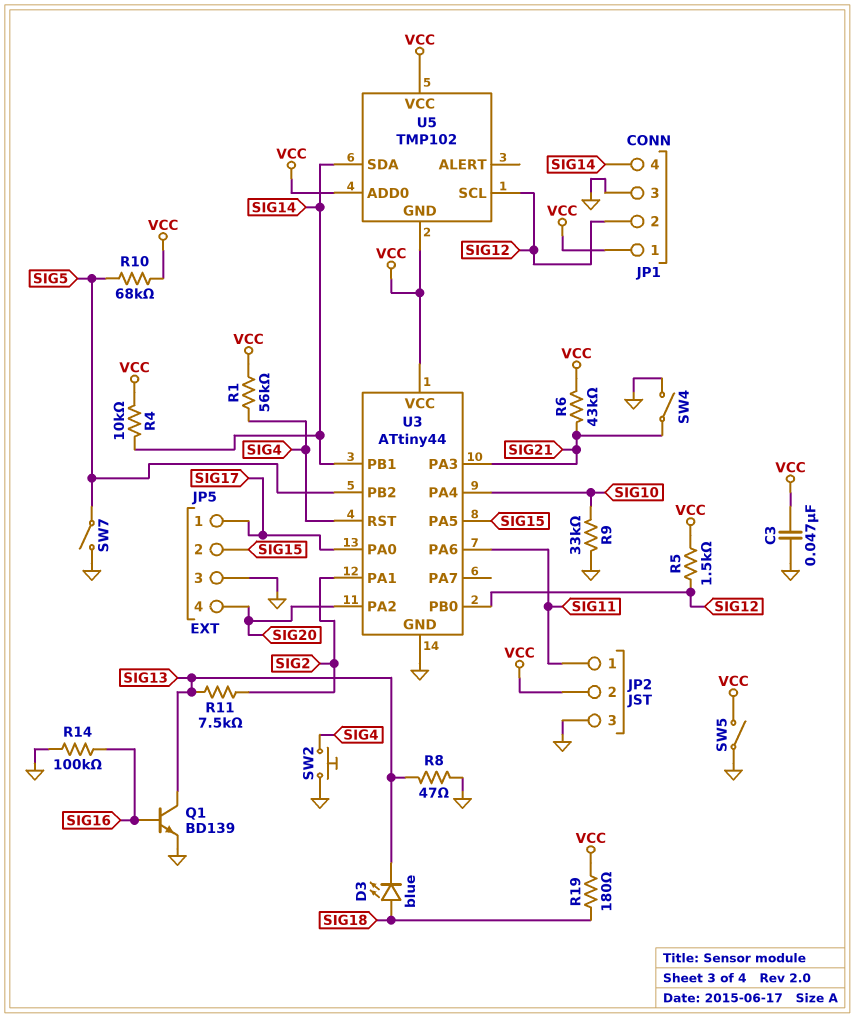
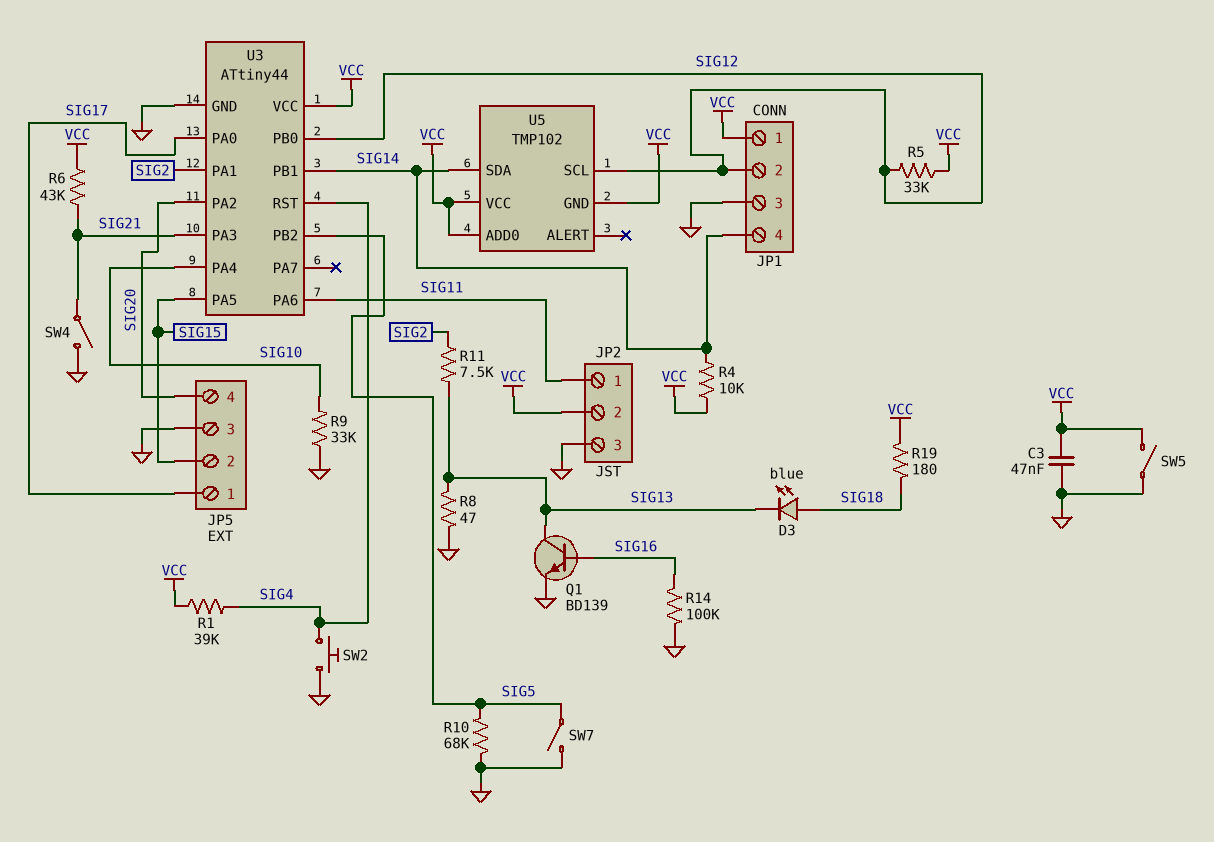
R1: 56k (SIG4, VCC) -> 39k (SIG4, VCC)
R5: 1.5k (SIG12, VCC) -> 33k (SIG12, VCC)
R10: 68k (SIG5, VCC) -> 68k (GND, SIG5)

